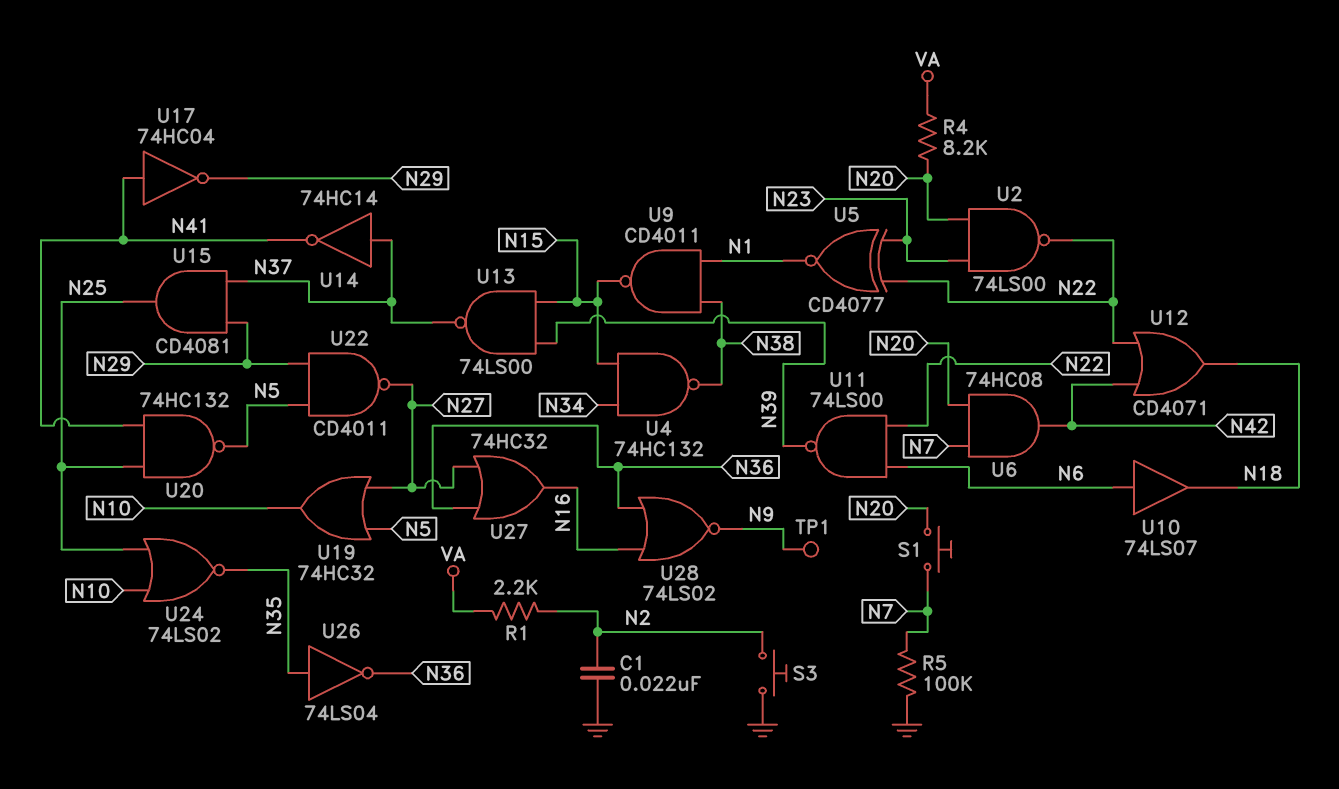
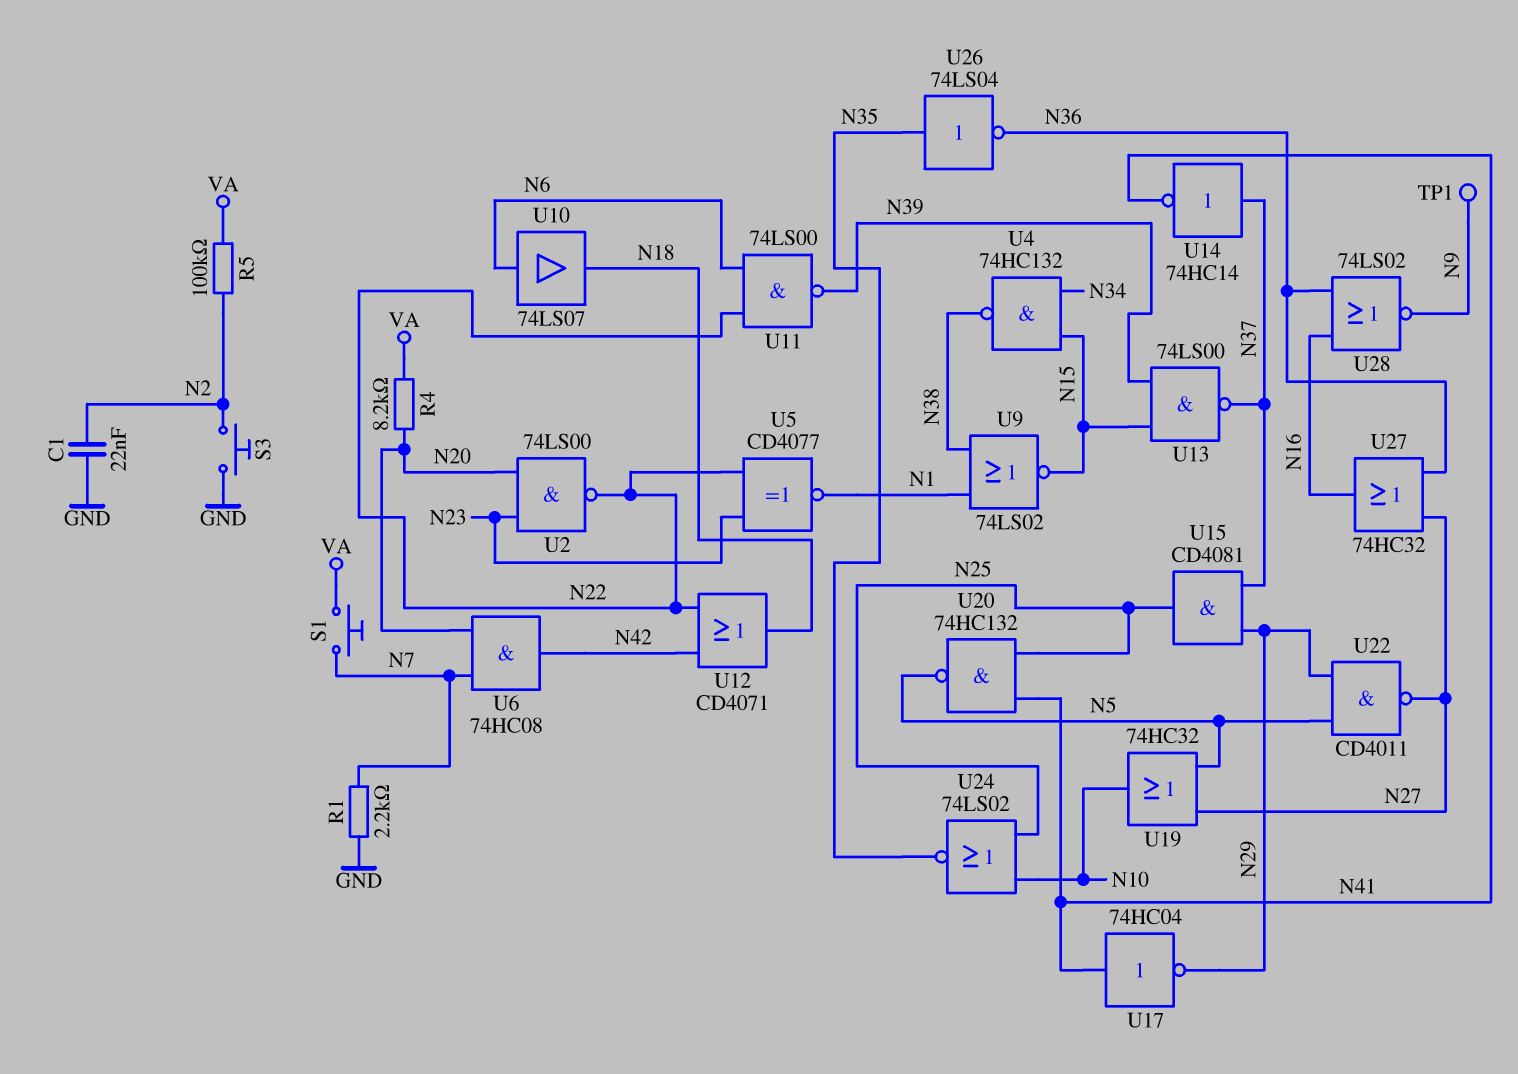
R1: 2.2k (N2, VA) -> 2.2k (GND, N7)
R5: 100k (GND, N7) -> 100k (N2, VA)
S1: button (N7, N20) -> button (N7, VA)
U9: NAND CD4011 (in N1, in N38, out N15) -> NOR 74LS02 (in N1, in N38, out N15)

